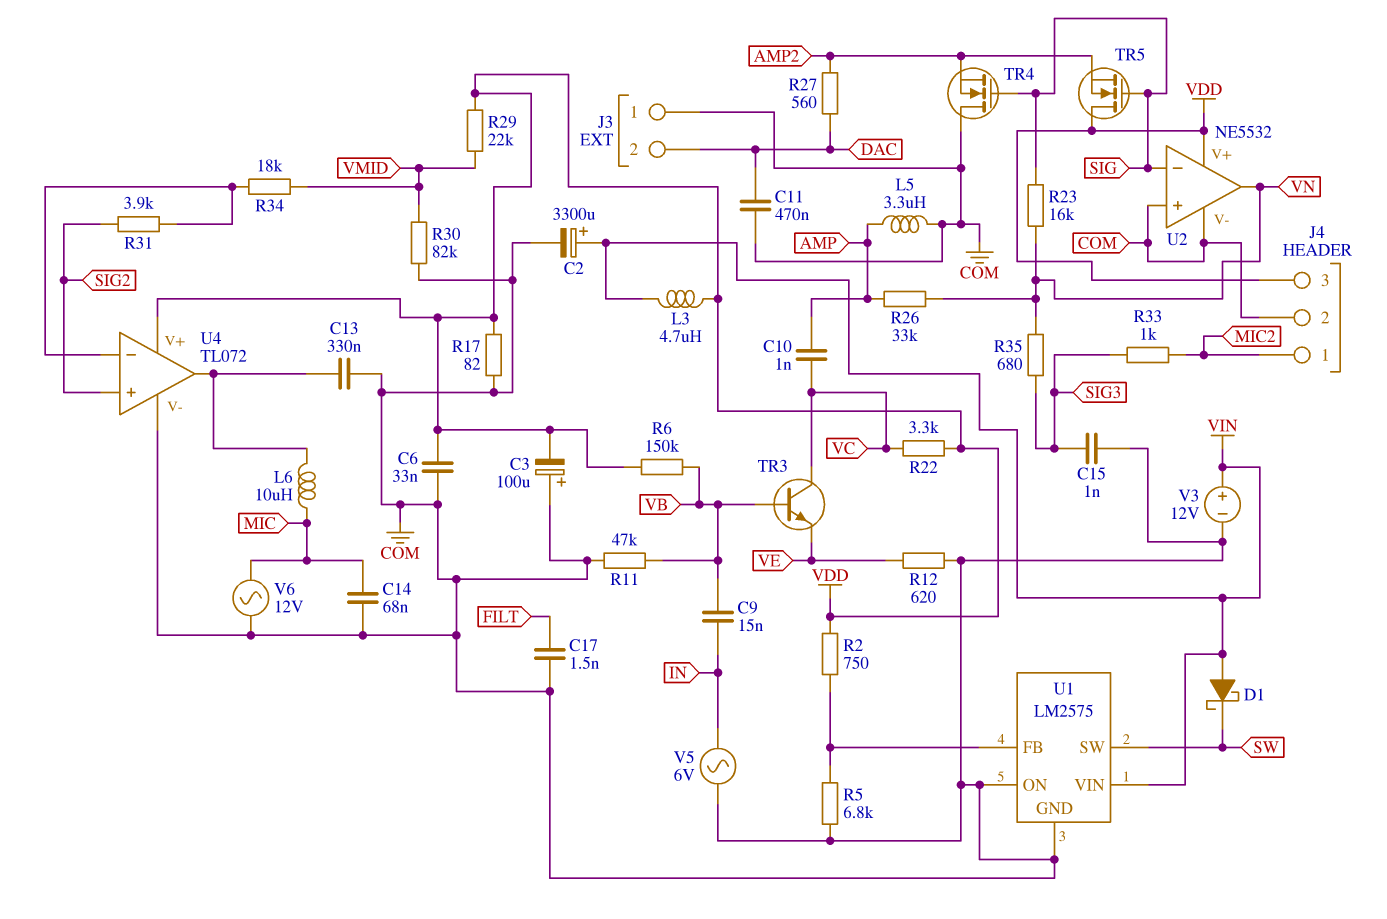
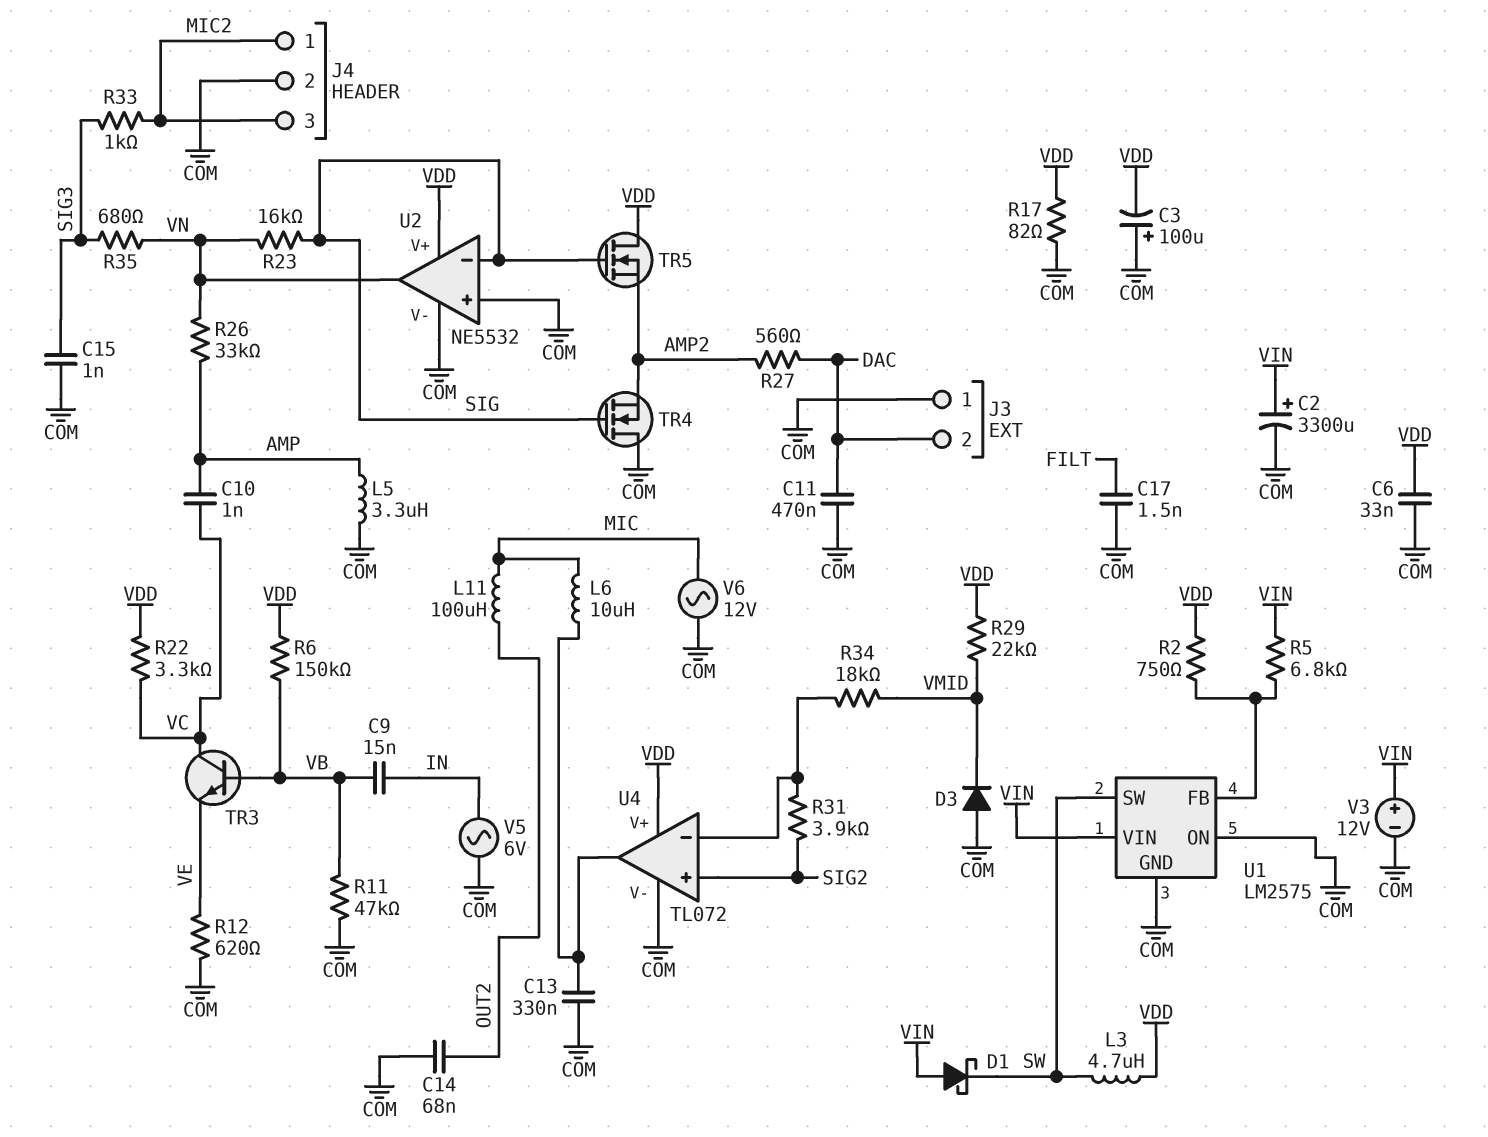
C14: 68nF (COM, MIC) -> 68nF (COM, OUT2)
D3: none -> diode (A COM, K VMID)
J4 pin 3: VDD -> MIC2
L3: 4.7uH (VDD, VIN) -> 4.7uH (SW, VDD)
L11: none -> 100uH (MIC, OUT2)
R5: 6.8k (COM, U1/FB) -> 6.8k (U1/FB, VIN)
R30: 82k (COM, VMID) -> none

